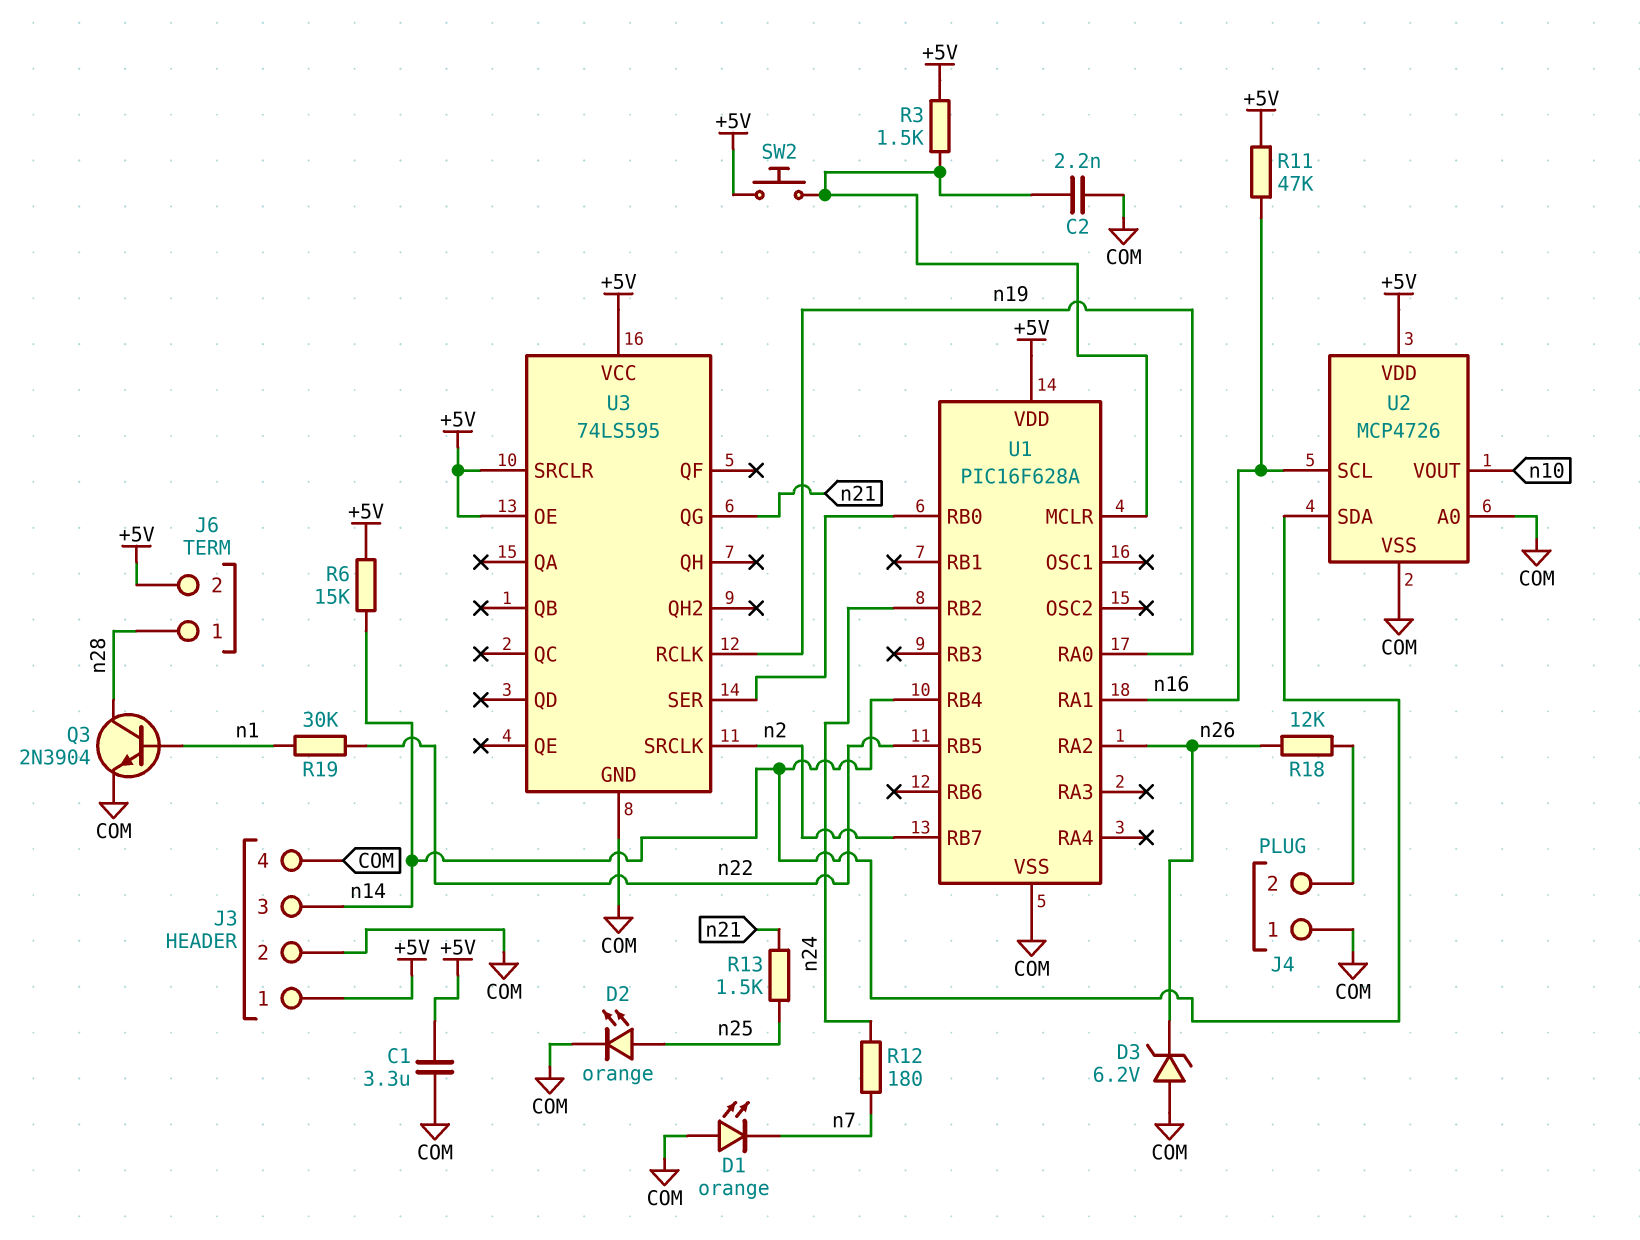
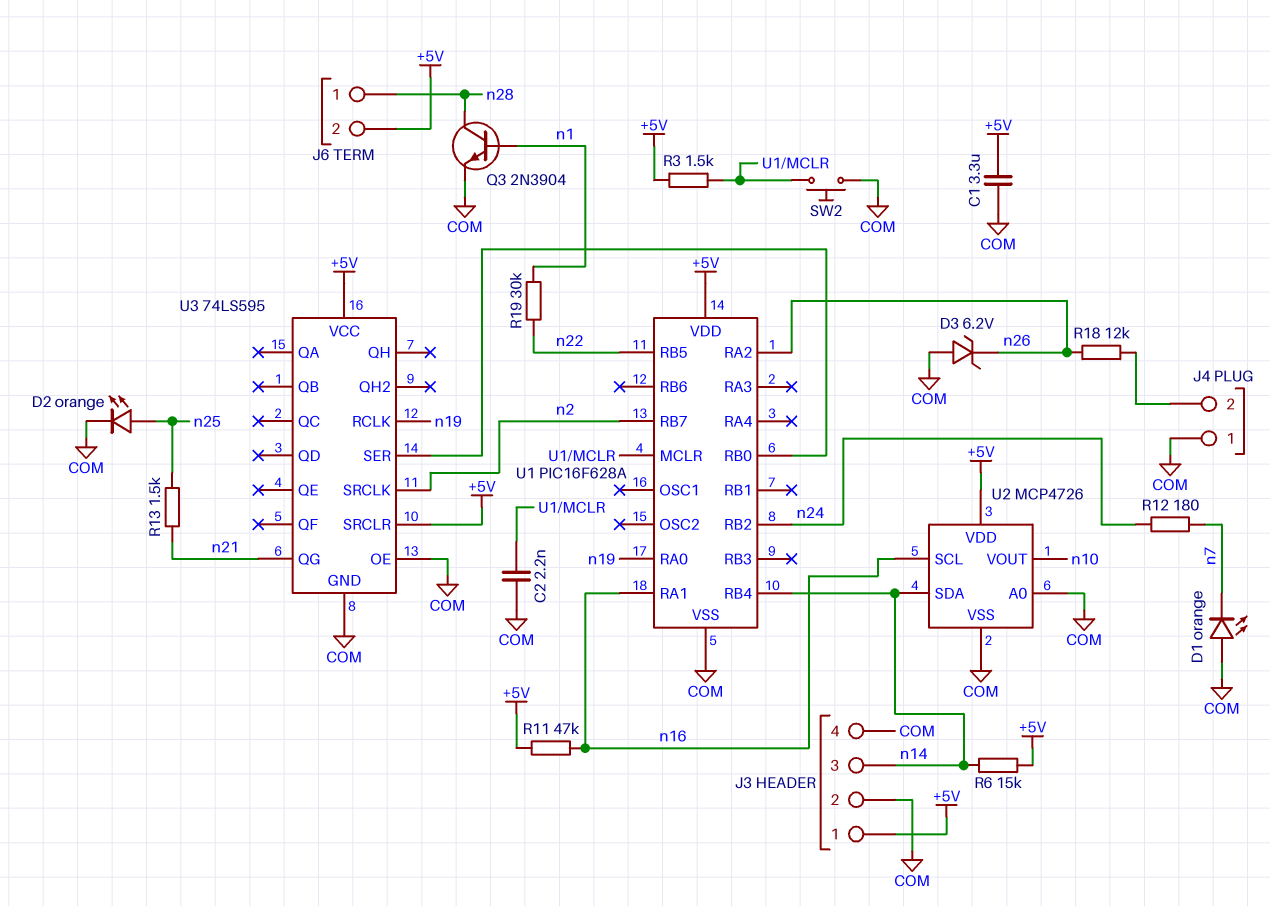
SW2: button (+5V, U1/MCLR) -> button (COM, U1/MCLR)
U3 pin OE: +5V -> COM

